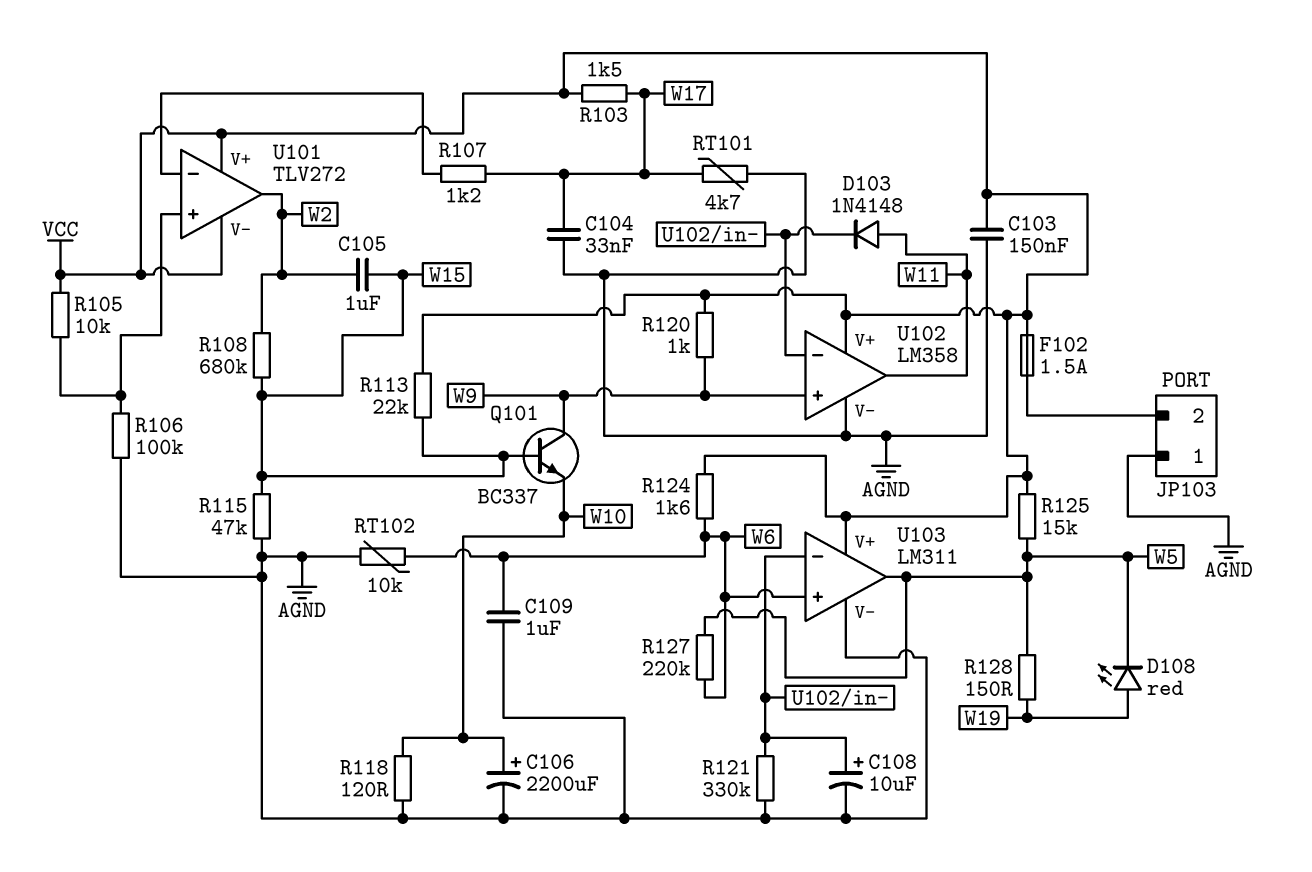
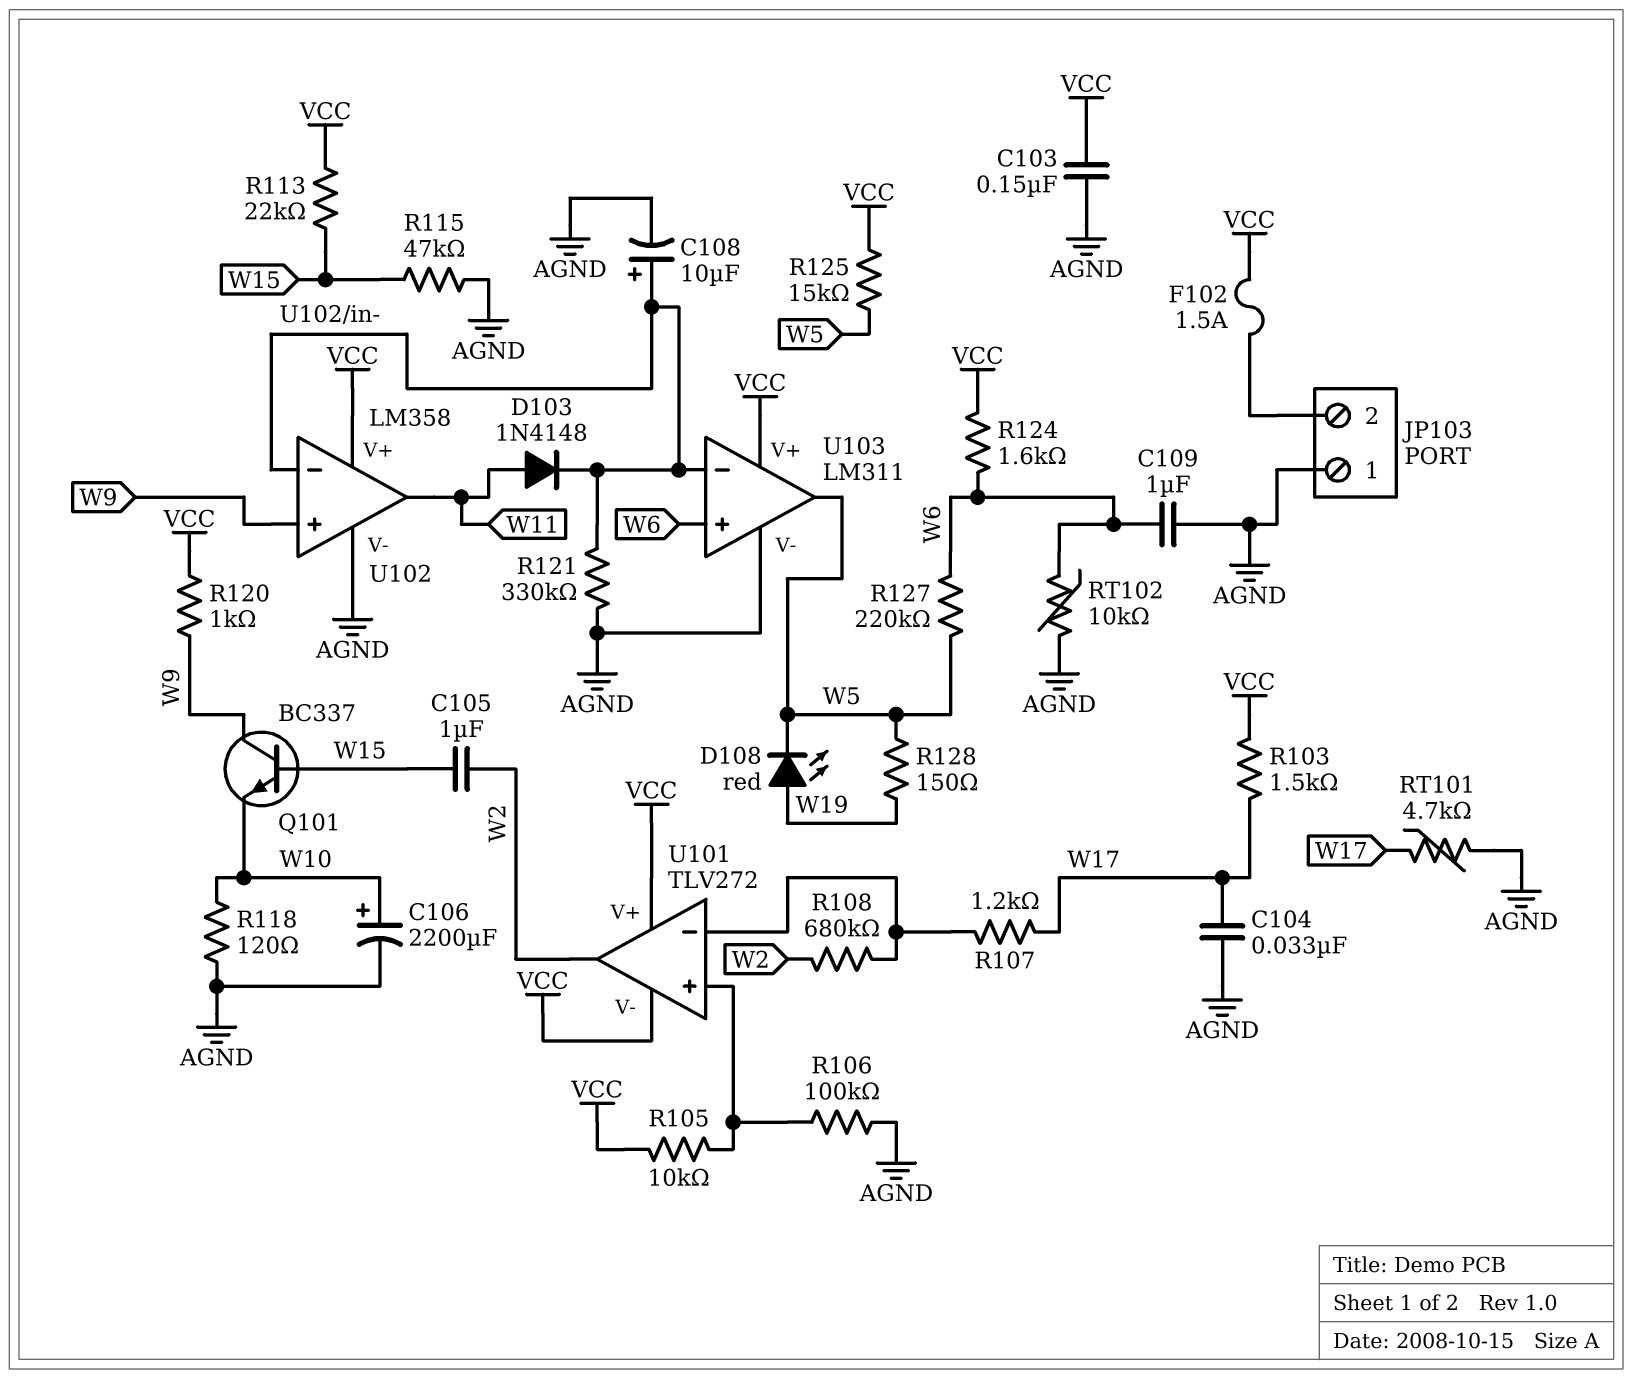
R108: 680k (W2, W15) -> 680k (U101/in-, W2)

